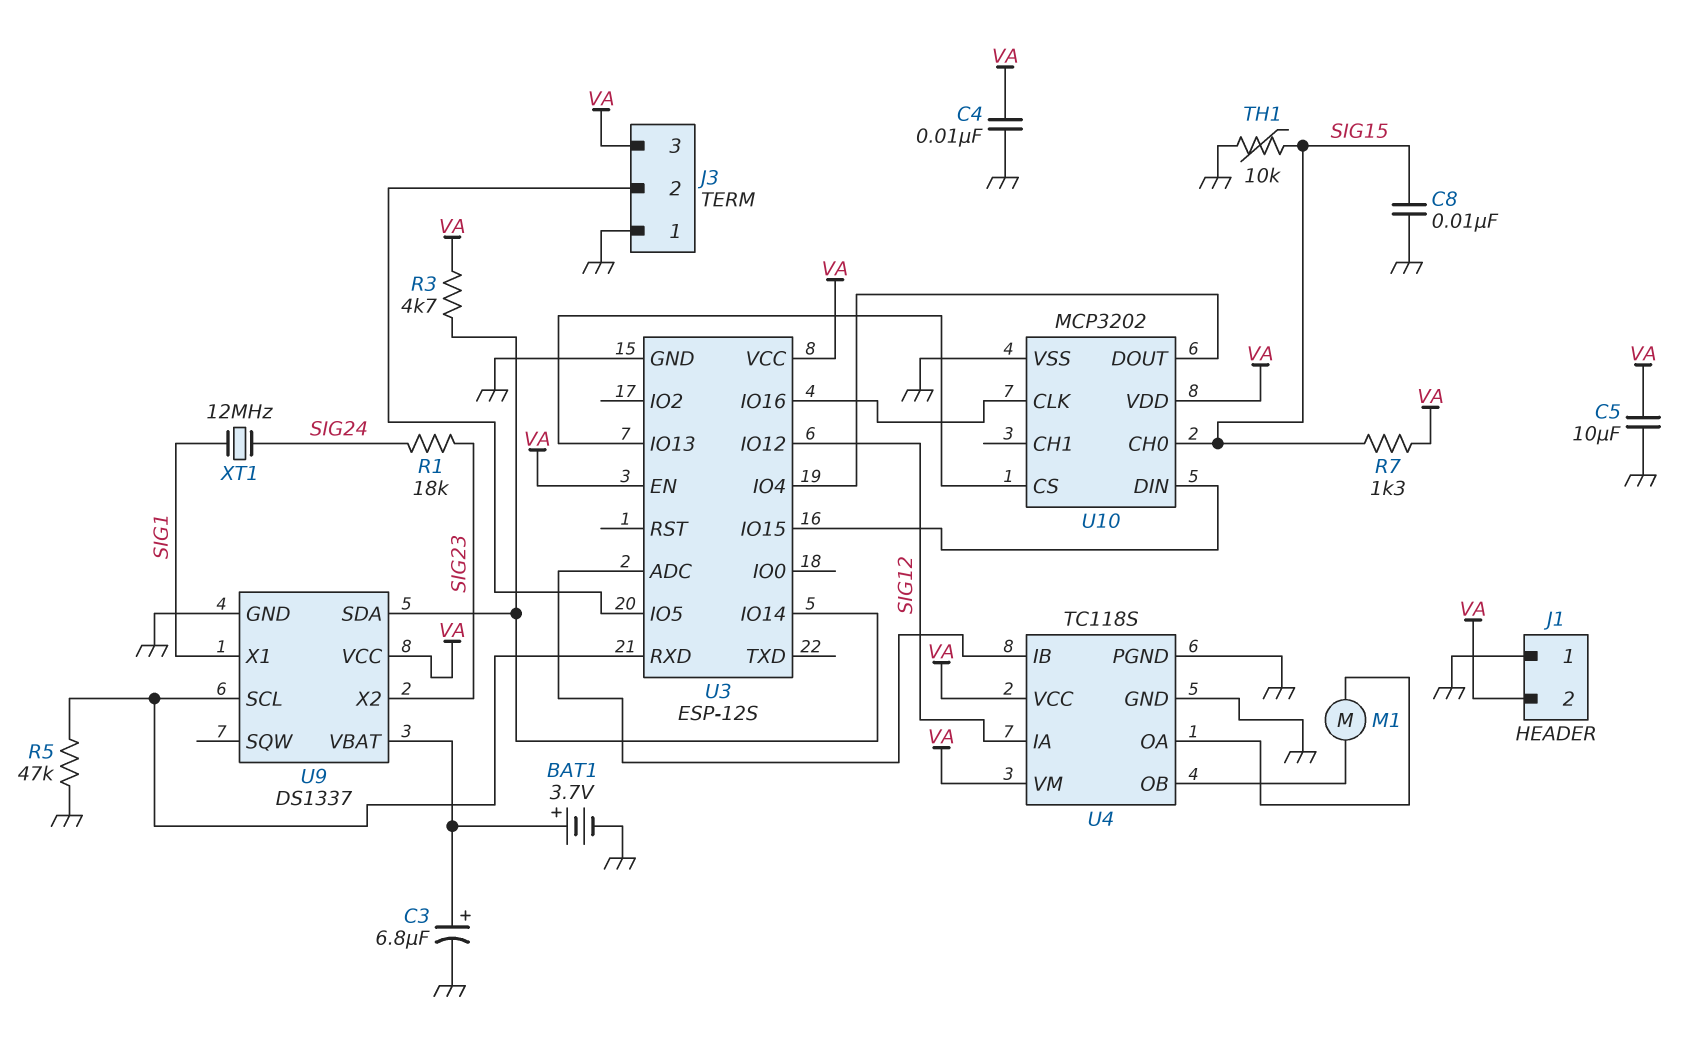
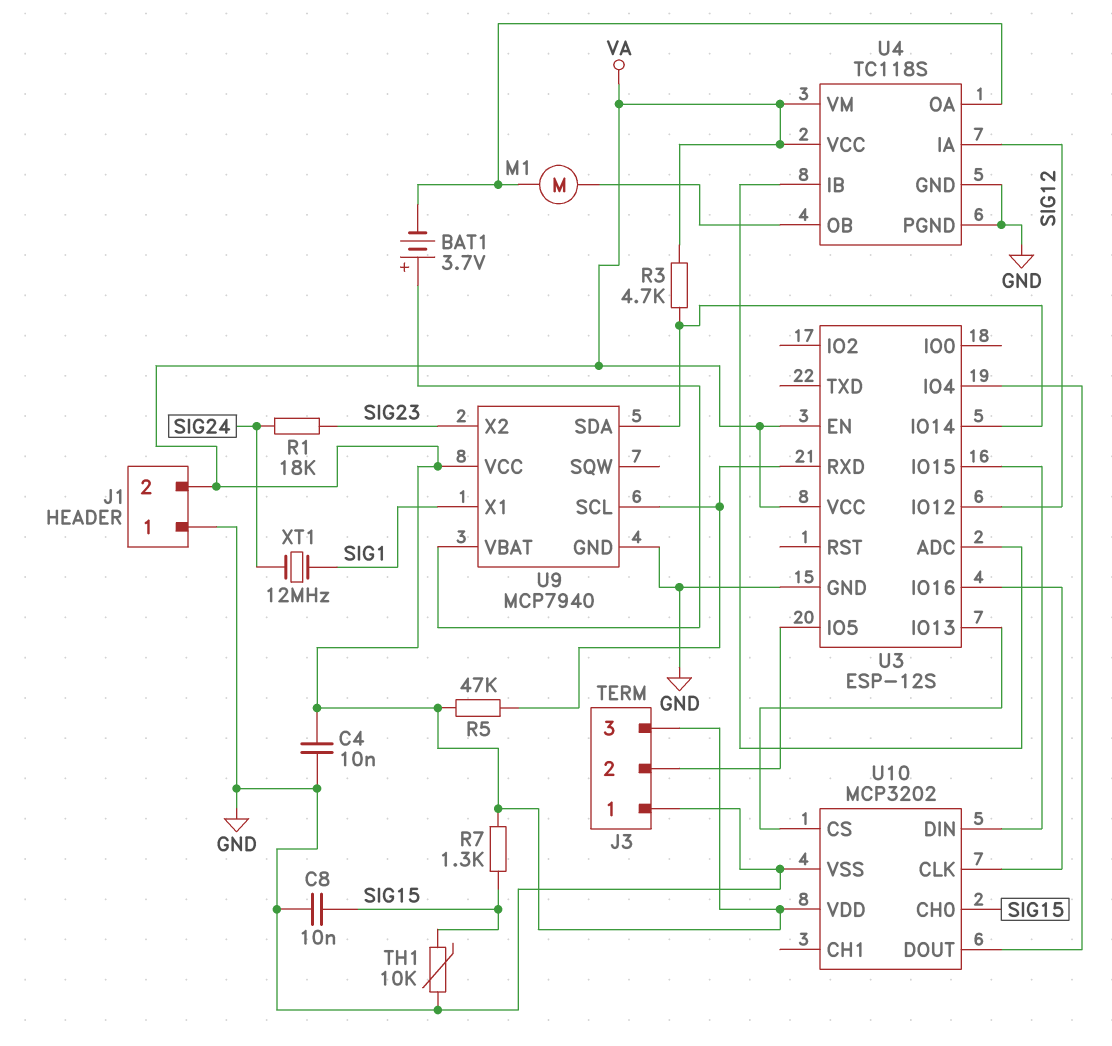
BAT1: 3.7V (plus U9/VBAT, minus GND) -> 3.7V (plus U9/VBAT, minus U4/OA)
C3: 6.8uF (plus U9/VBAT, minus GND) -> none
C5: 10uF (GND, VA) -> none
R5: 47k (GND, U3/RXD) -> 47k (U3/RXD, VA)
U9: DS1337 -> MCP7940

